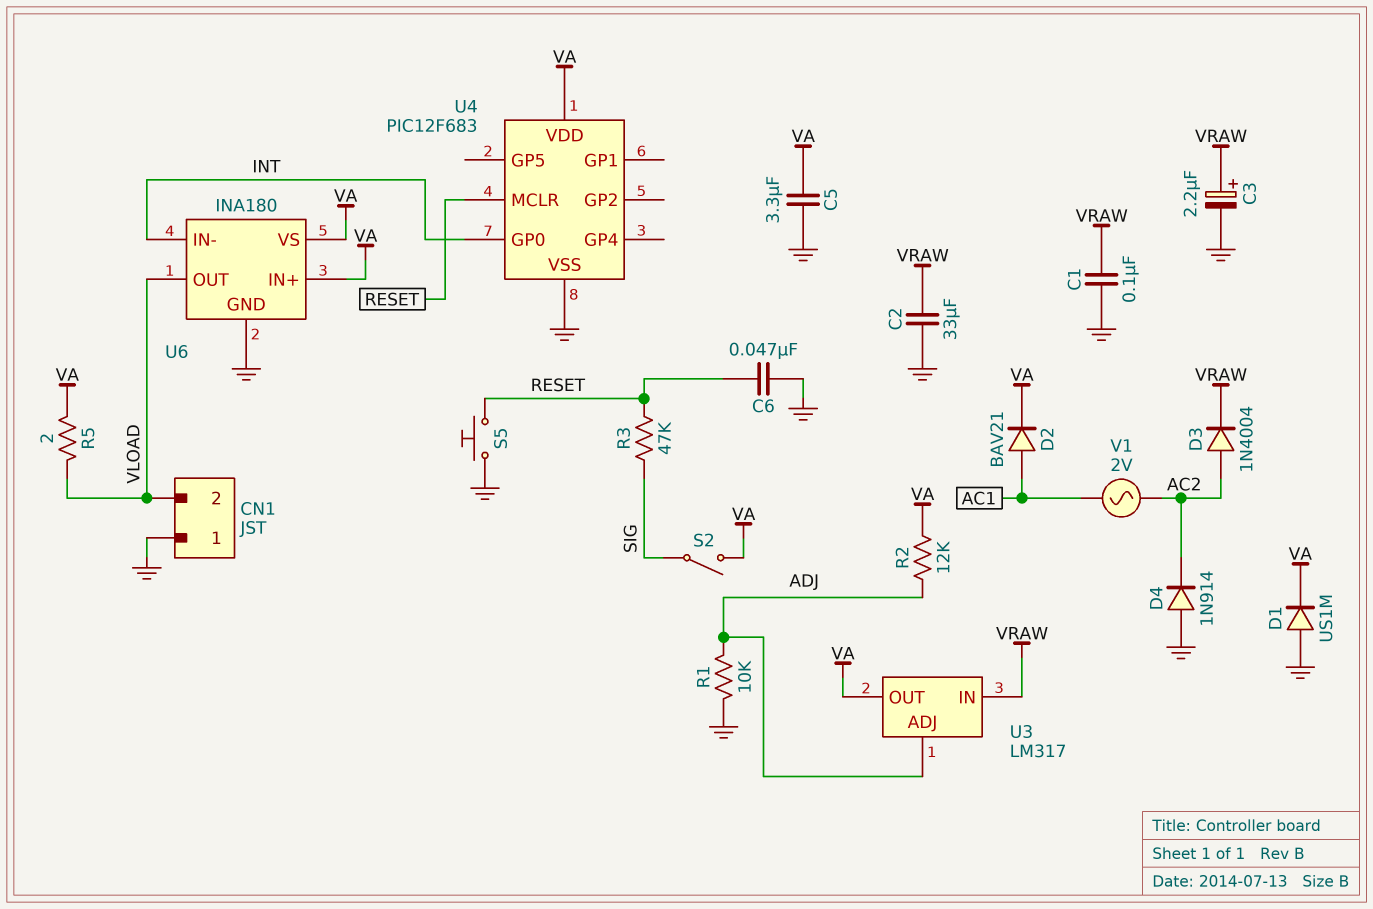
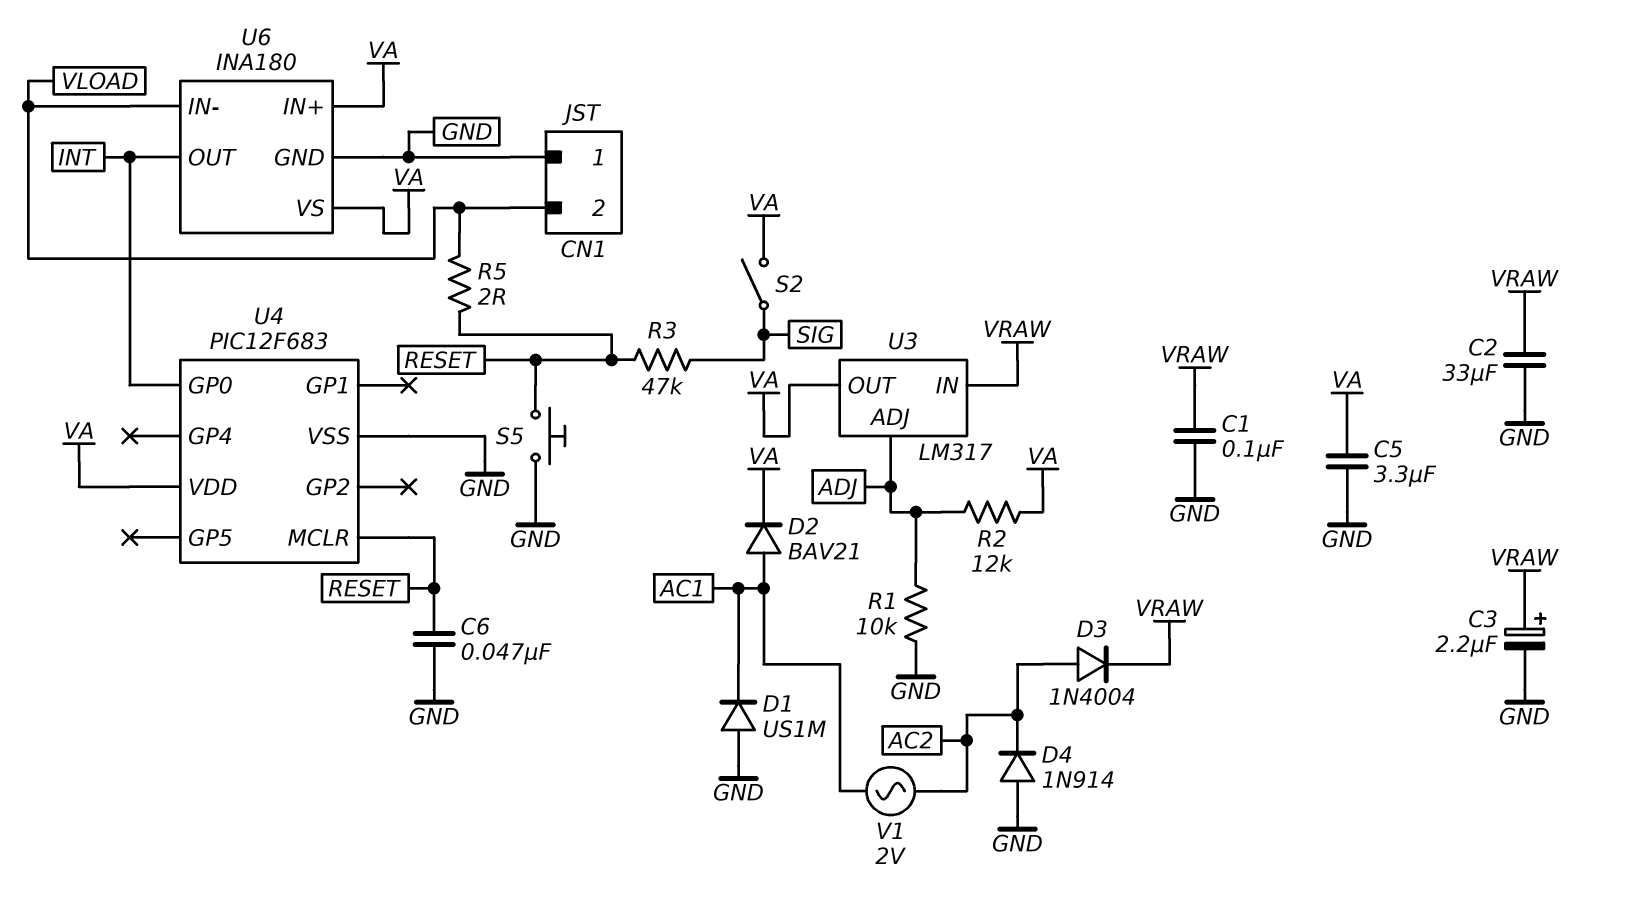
D1: diode US1M (A GND, K VA) -> diode US1M (A GND, K AC1)
R5: 2 (VA, VLOAD) -> 2 (RESET, VLOAD)
U6 pin IN-: INT -> VLOAD
U6 pin OUT: VLOAD -> INT

